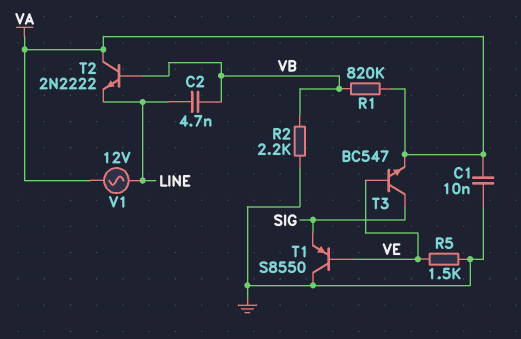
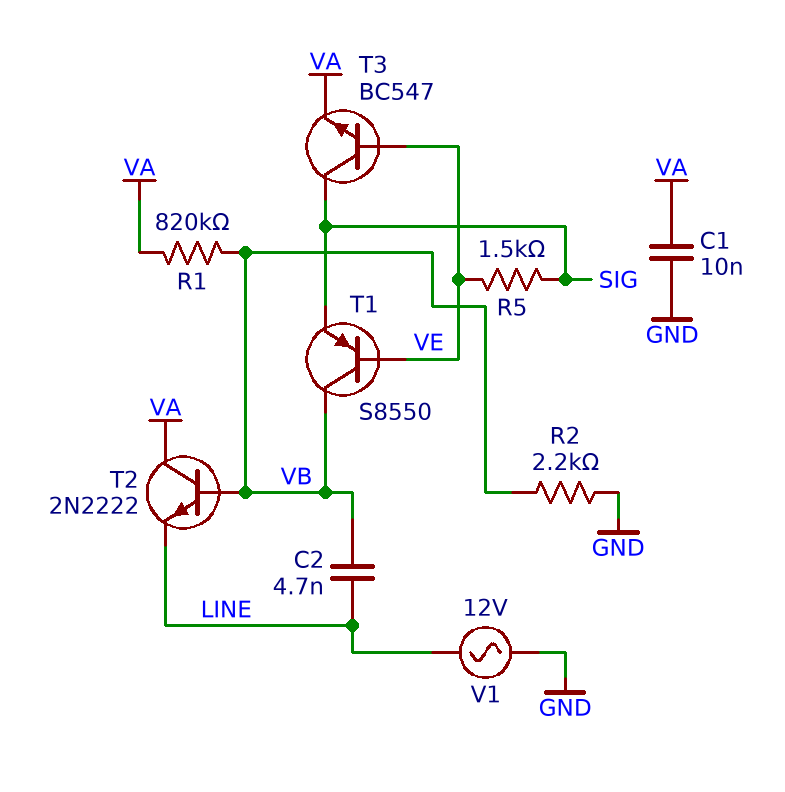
R5: 1.5k (GND, VE) -> 1.5k (SIG, VE)
T1: PNP S8550 (B VE, C GND, E SIG) -> PNP S8550 (B VE, C VB, E SIG)
V1: AC 12V (LINE, VA) -> AC 12V (GND, LINE)

